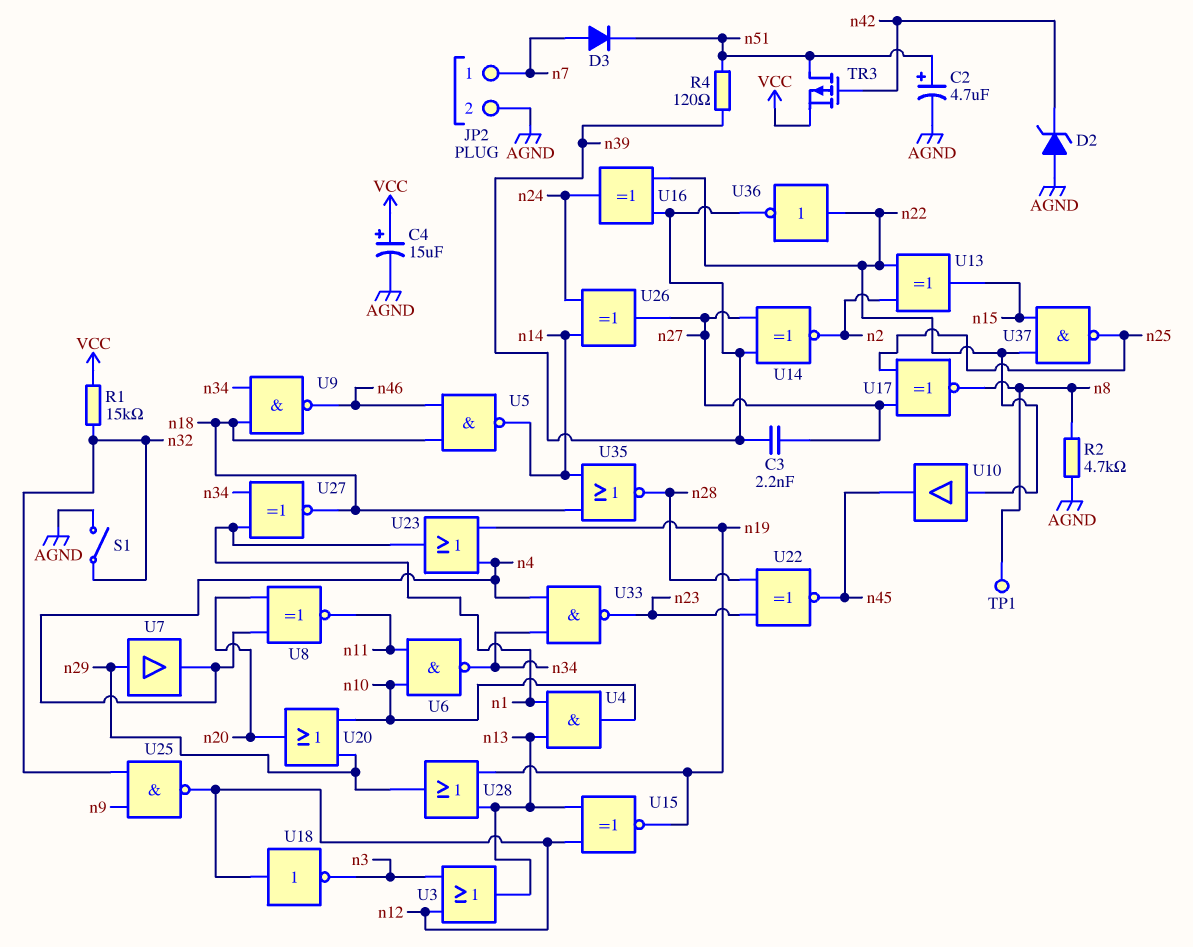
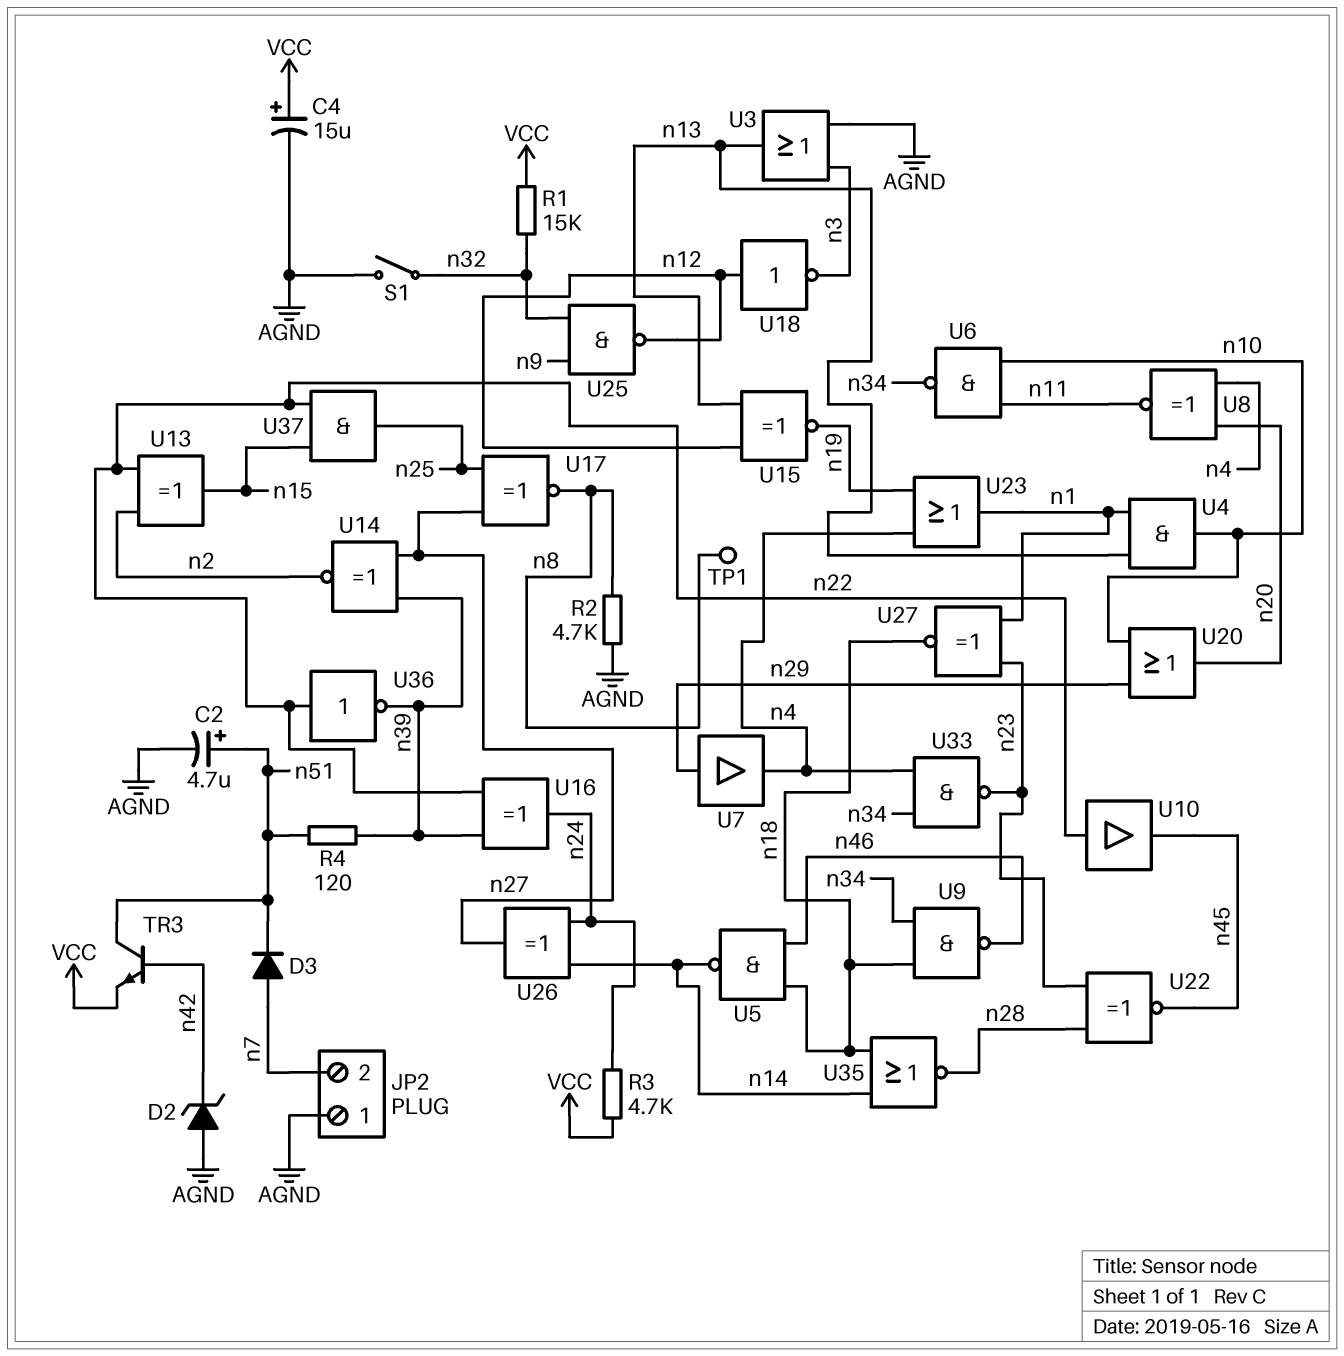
C3: 2.2nF (n27, n39) -> none
JP2 pin 1: n7 -> AGND
JP2 pin 2: AGND -> n7
R3: none -> 4.7k (VCC, n24)
TR3: PMOS (G n42, D n51, S VCC) -> NPN (B n42, C n51, E VCC)
U3: OR (in n3, in n12, out n13) -> OR (in AGND, in n3, out n13)
U27: XNOR (in n1, in n34, out n18) -> XNOR (in n1, in n23, out n18)
U28: OR (in n13, in n19, out n29) -> none
U37: NAND (in n15, in n22, out n25) -> AND (in n15, in n22, out n25)

